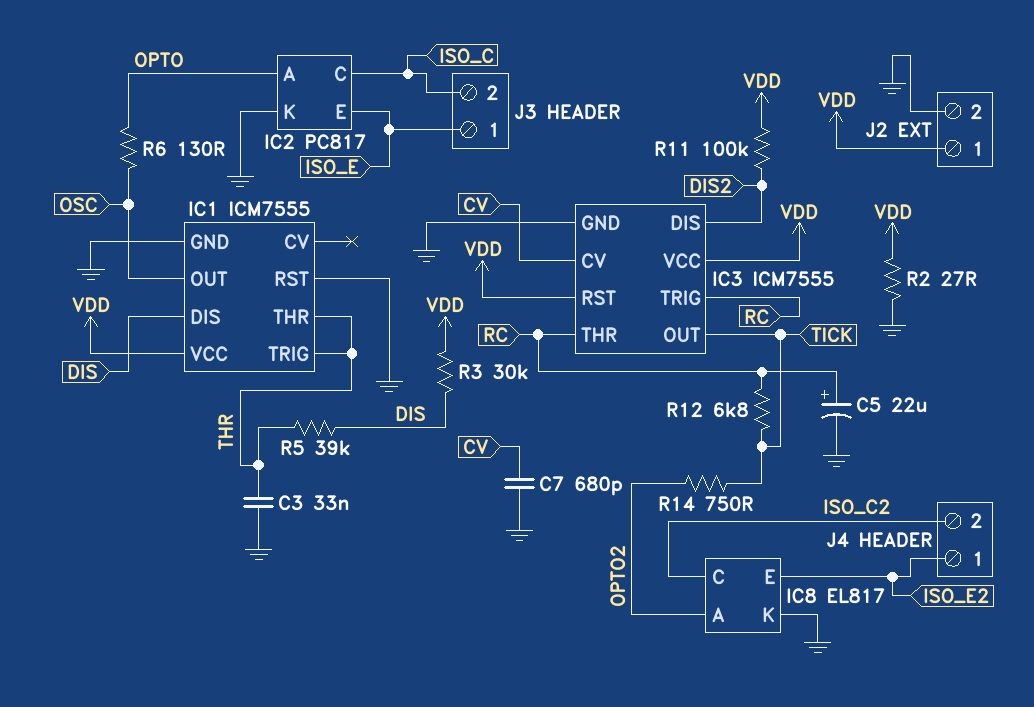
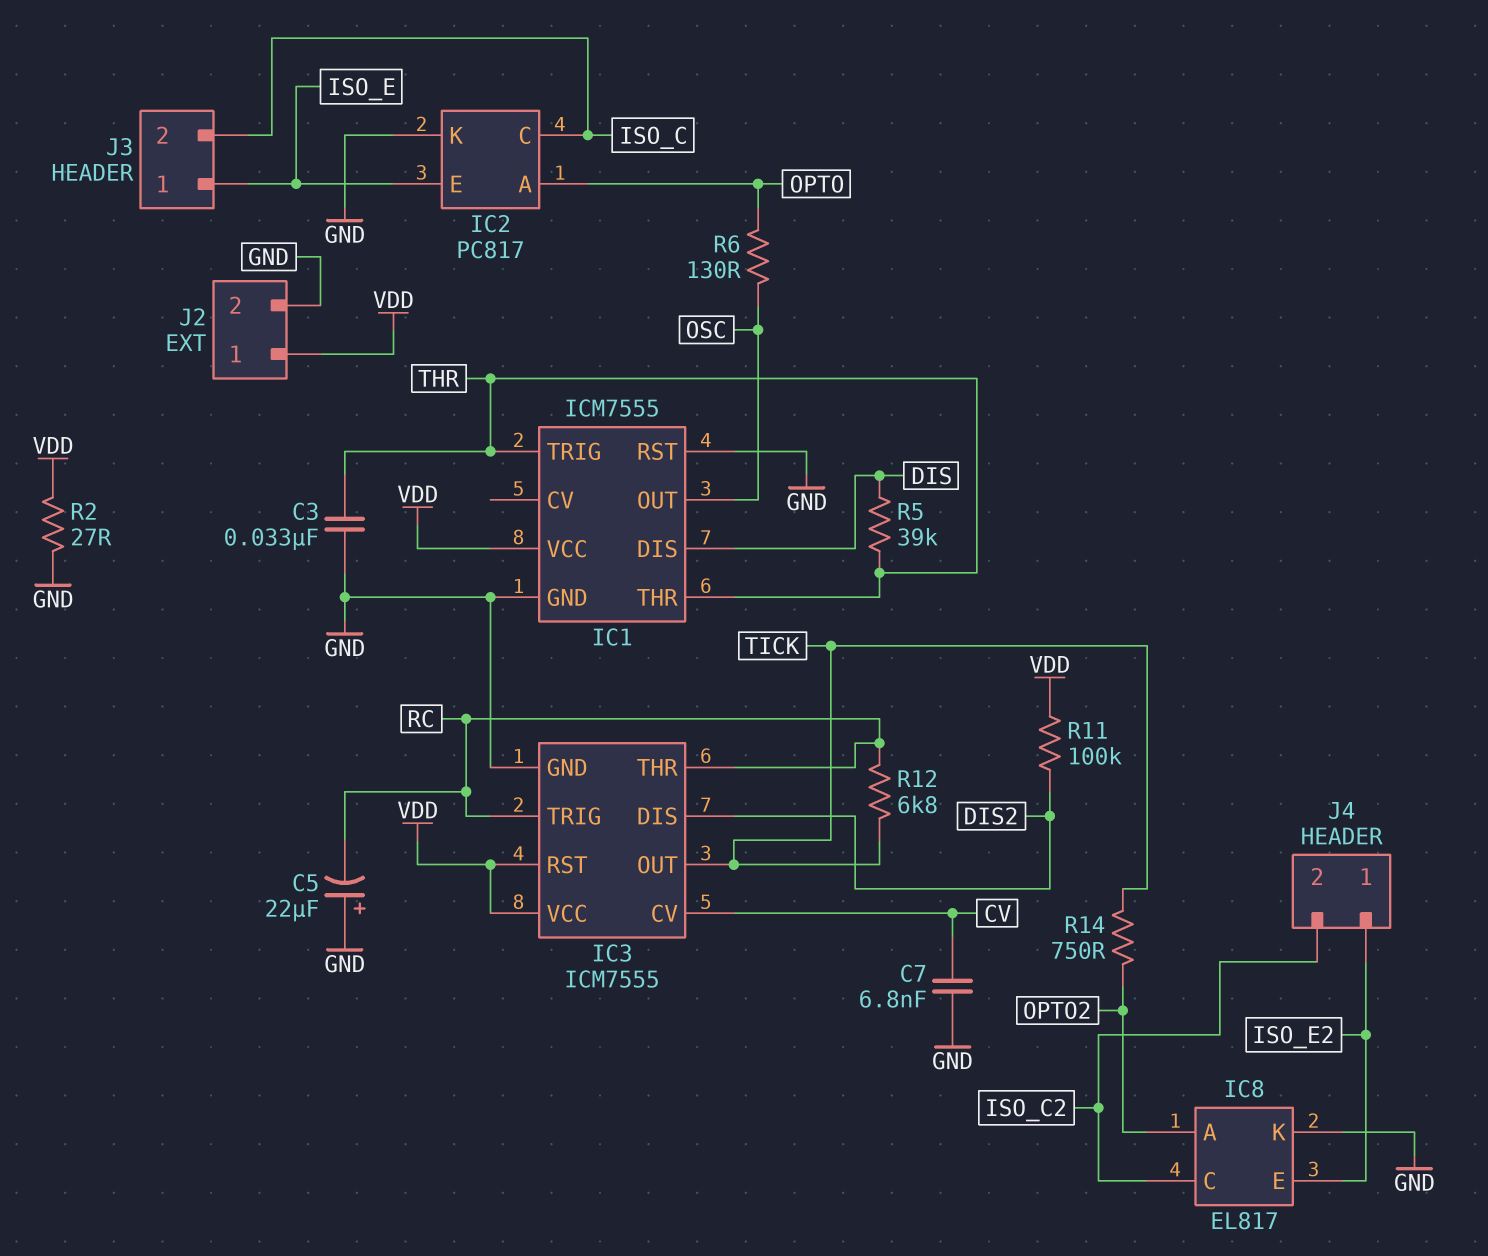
C5: 22uF (plus RC, minus GND) -> 22uF (plus GND, minus RC)
C7: 680pF (CV, GND) -> 6.8nF (CV, GND)
R3: 30k (DIS, VDD) -> none

